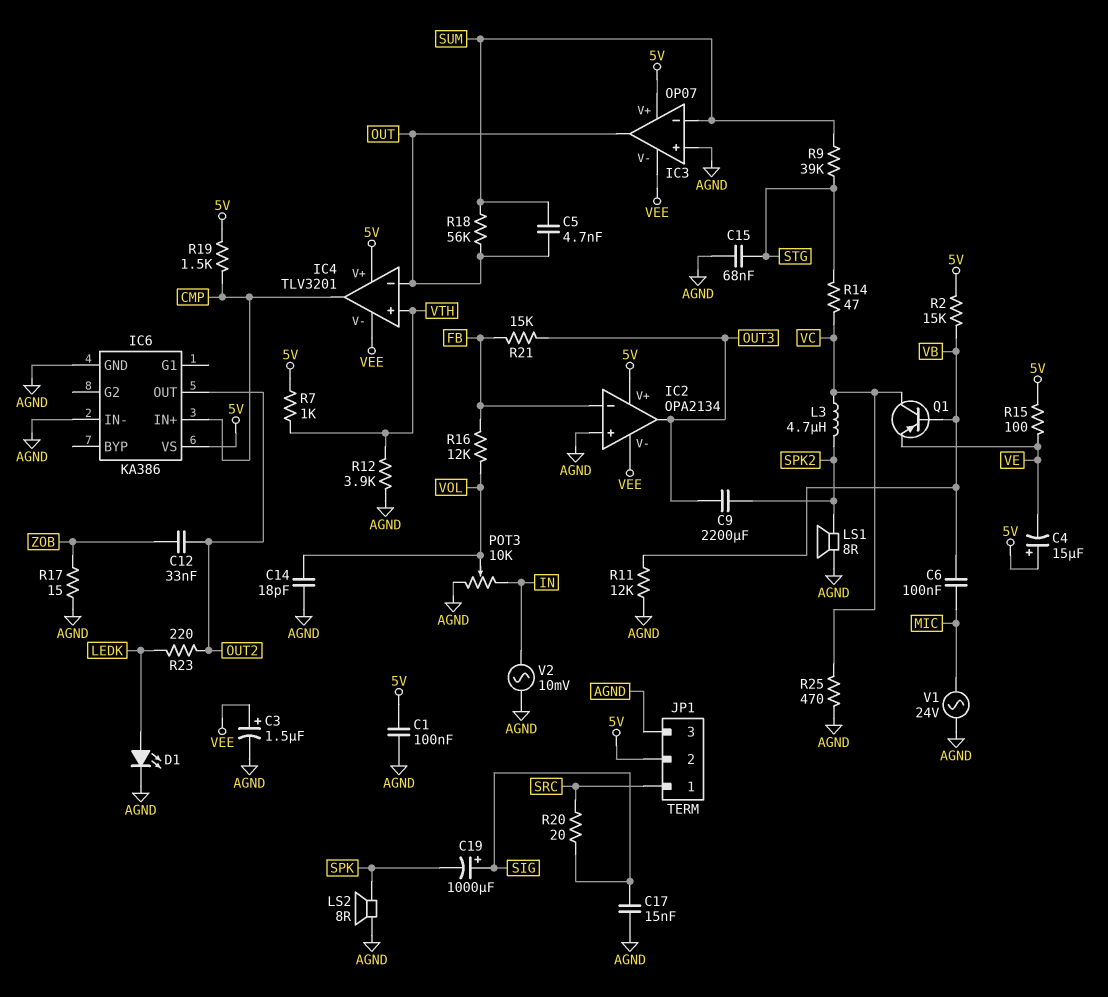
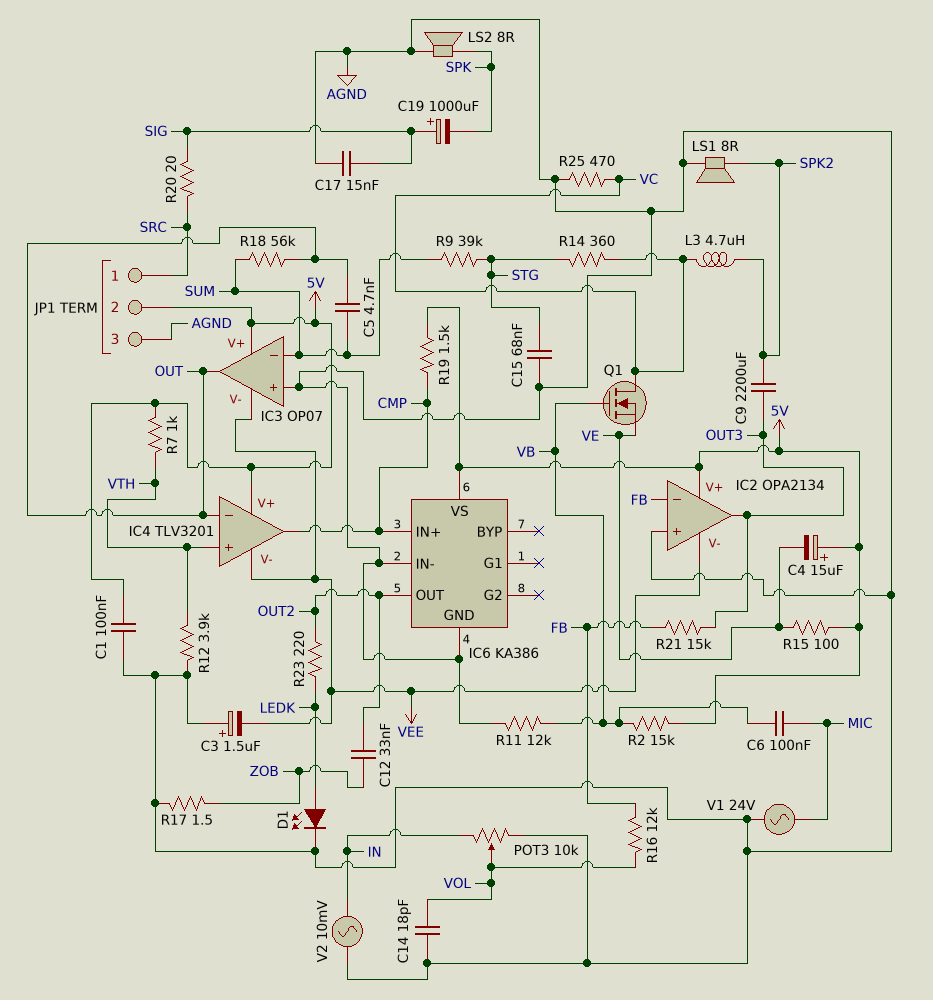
C3: 1.5uF (plus VEE, minus AGND) -> 1.5uF (plus AGND, minus VEE)
Q1: PNP (B VB, C VC, E VE) -> NMOS (G VB, D VC, S VE)
R14: 47 (STG, VC) -> 360 (STG, VC)
R17: 15 (AGND, ZOB) -> 1.5 (AGND, ZOB)

